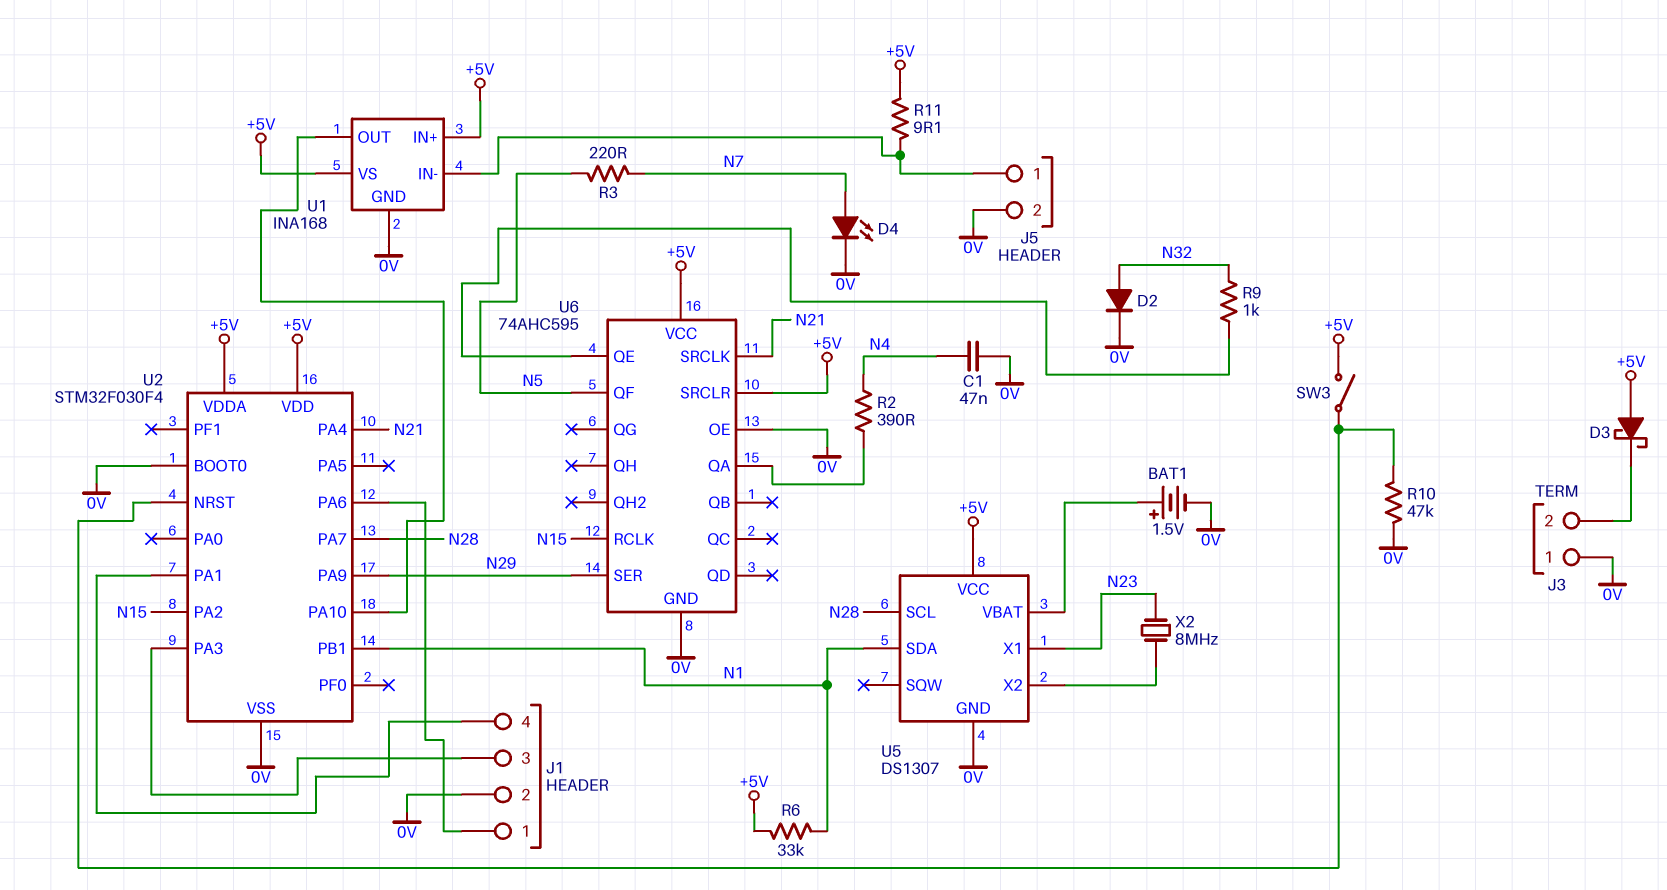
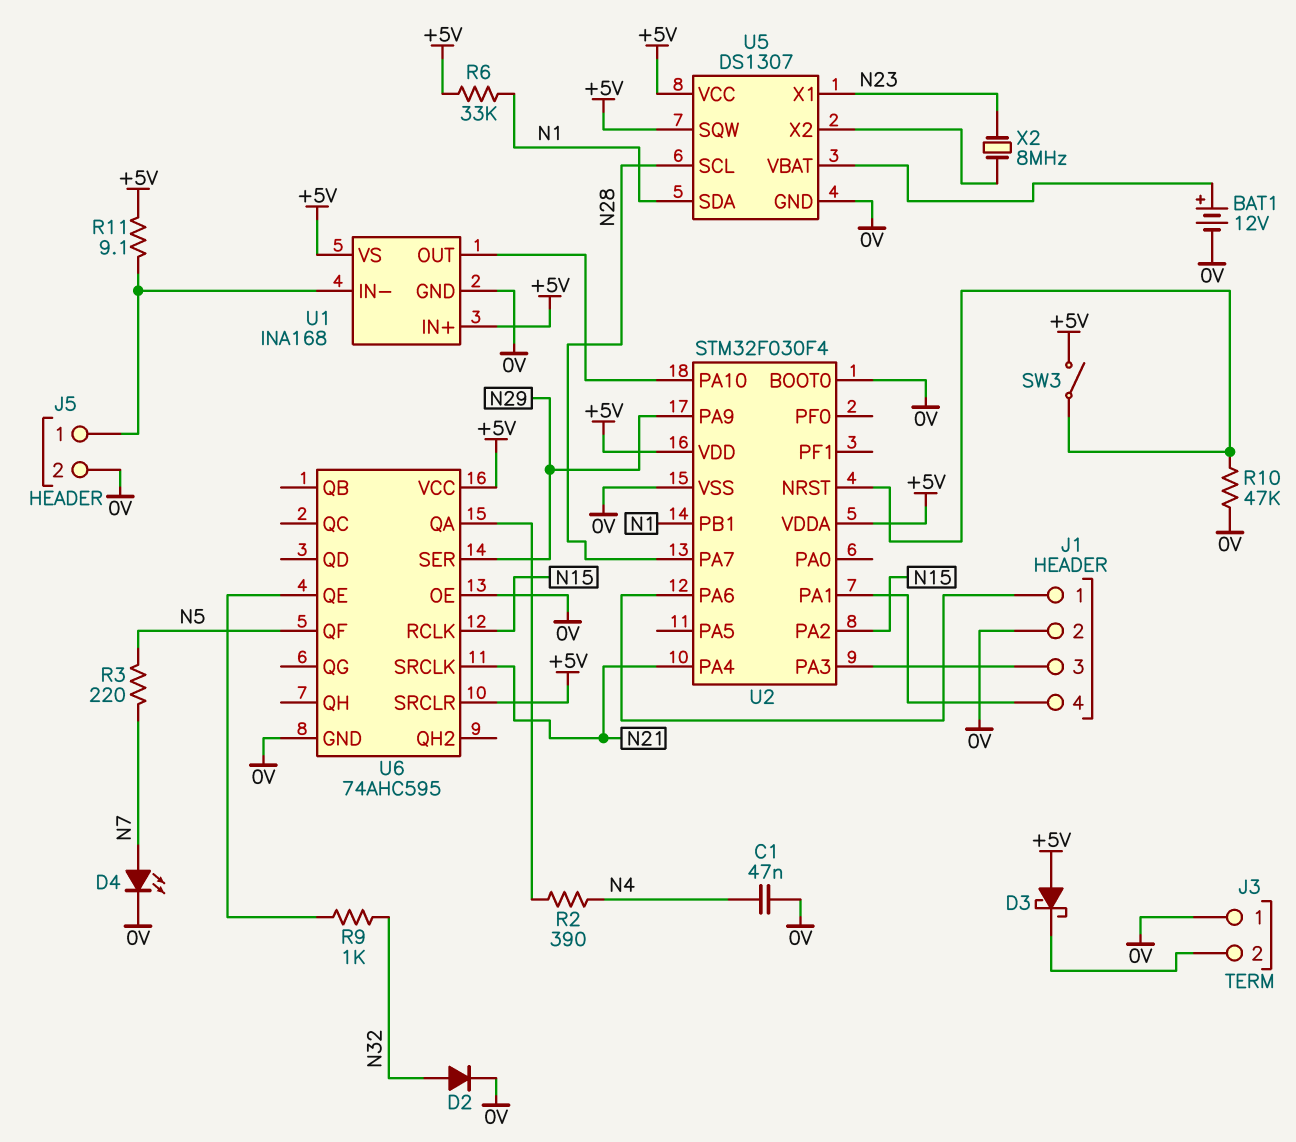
BAT1: 1.5V (plus U5/VBAT, minus 0V) -> 12V (plus U5/VBAT, minus 0V)
U5 pin SQW: none -> +5V

